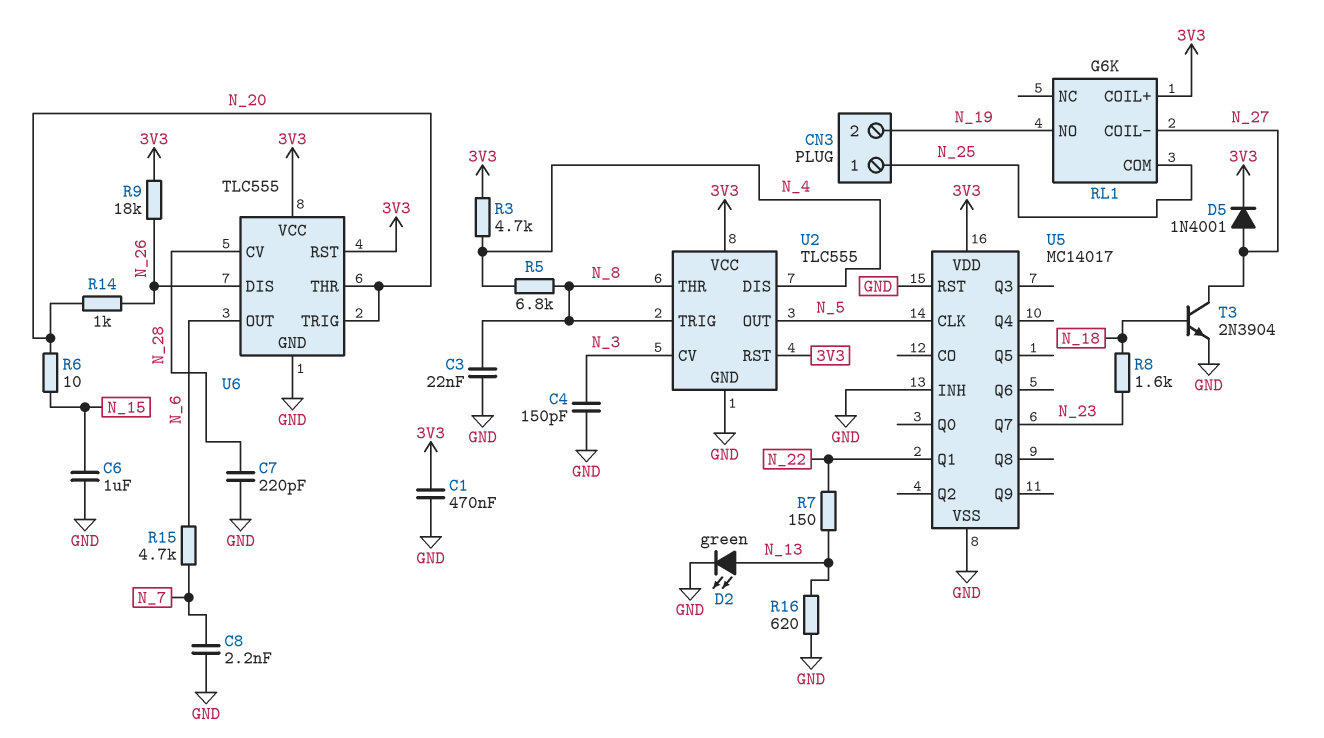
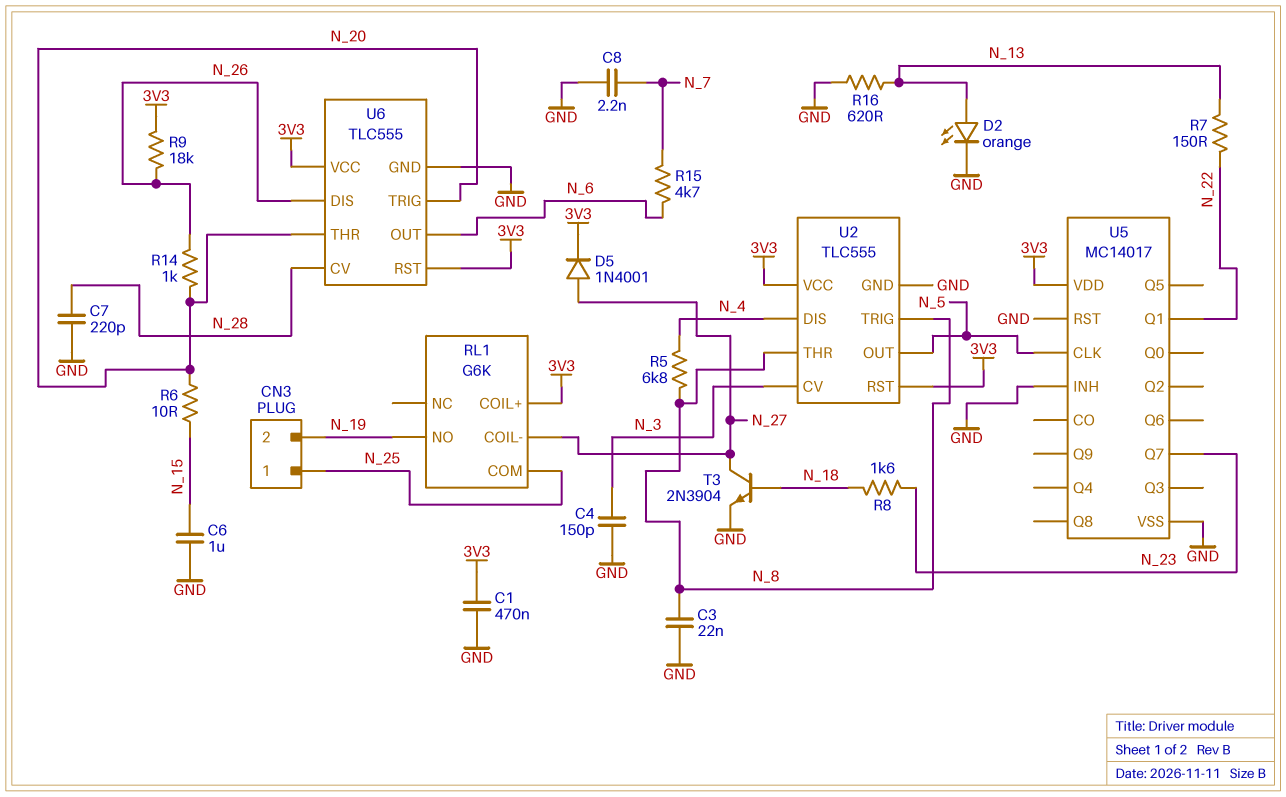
D2: LED green (A N_13, K GND) -> LED orange (A N_13, K GND)
R3: 4.7k (3V3, N_4) -> none

